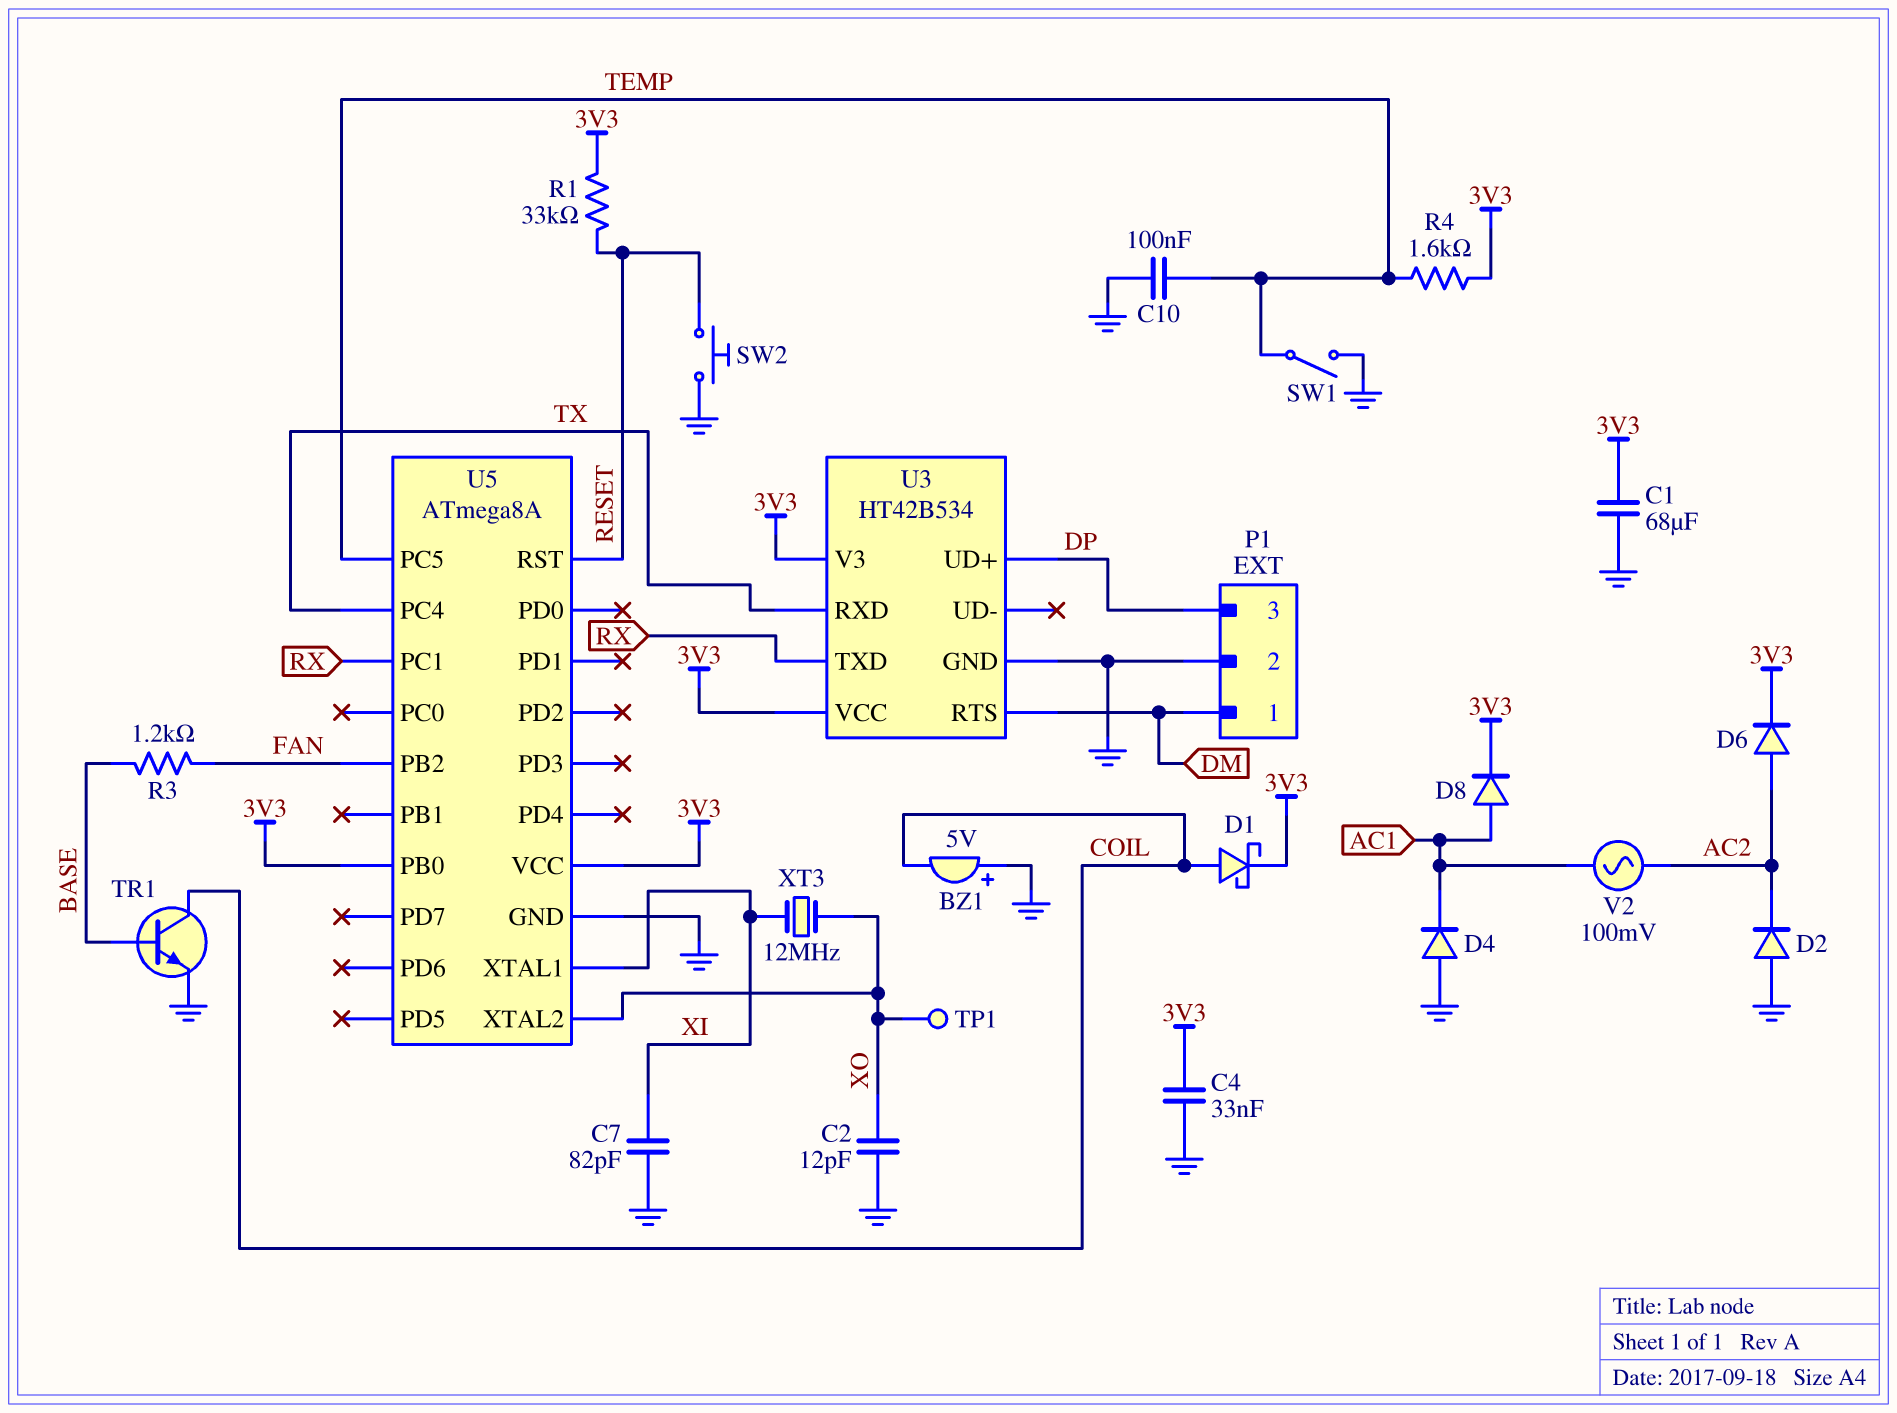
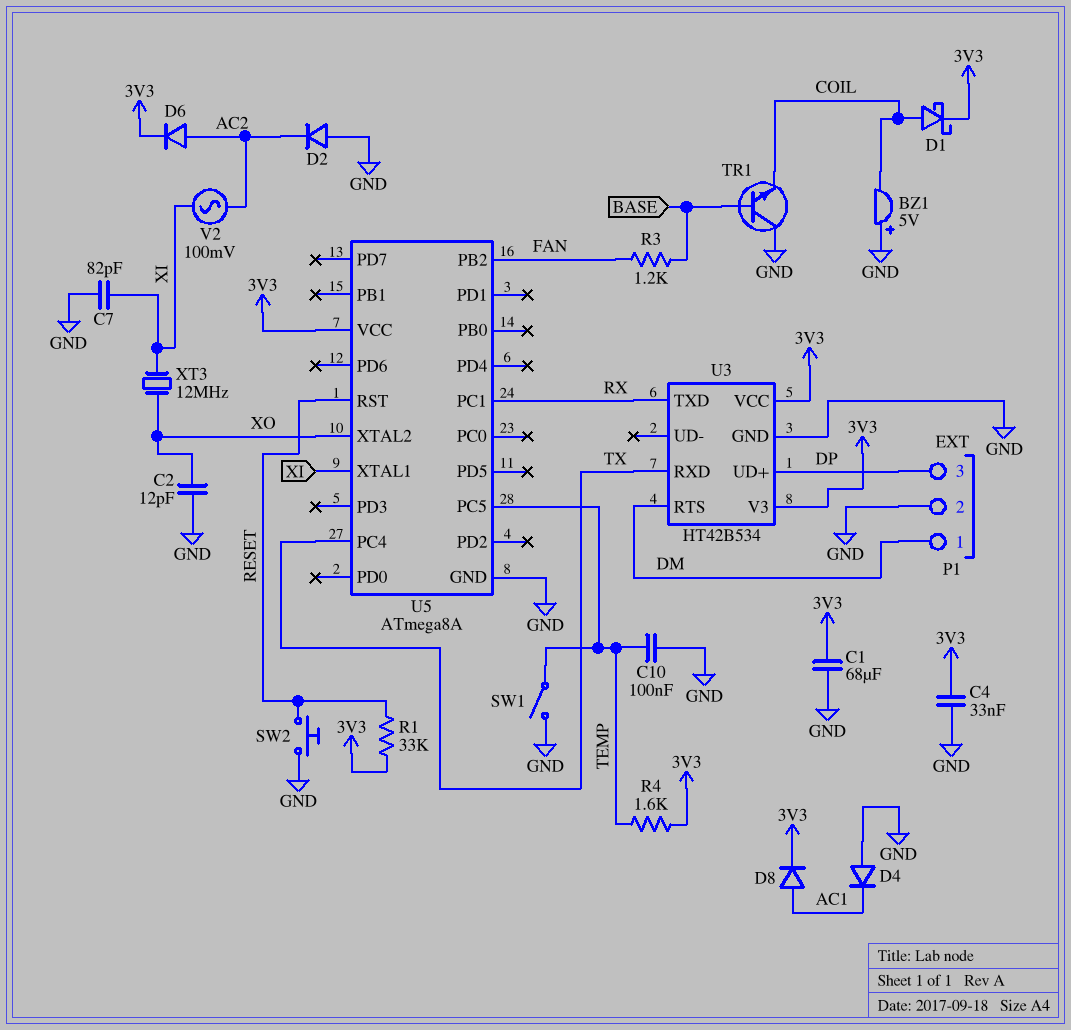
TP1: test point (XO) -> none
TR1: NPN (B BASE, C COIL, E GND) -> NPN (B BASE, C GND, E COIL)
U5 pin PB0: 3V3 -> none
V2: AC 100mV (AC1, AC2) -> AC 100mV (AC2, XI)

